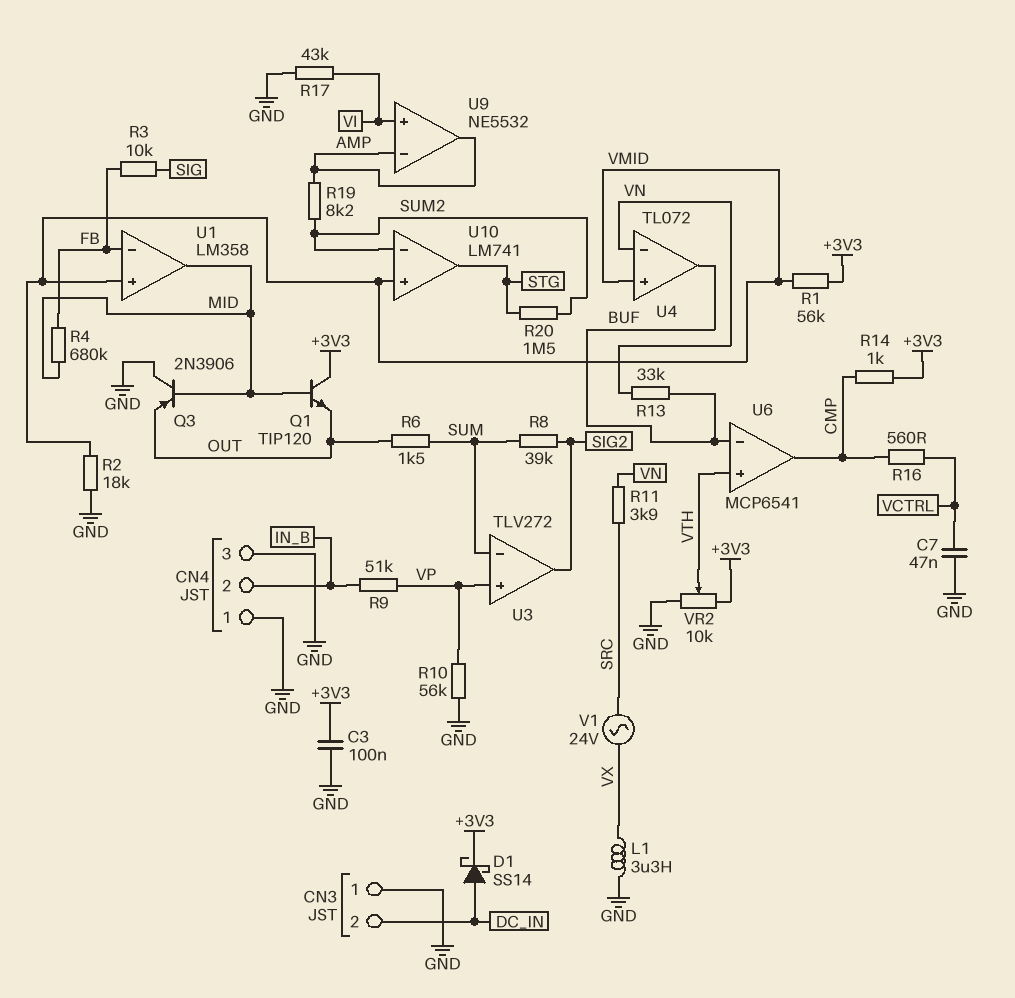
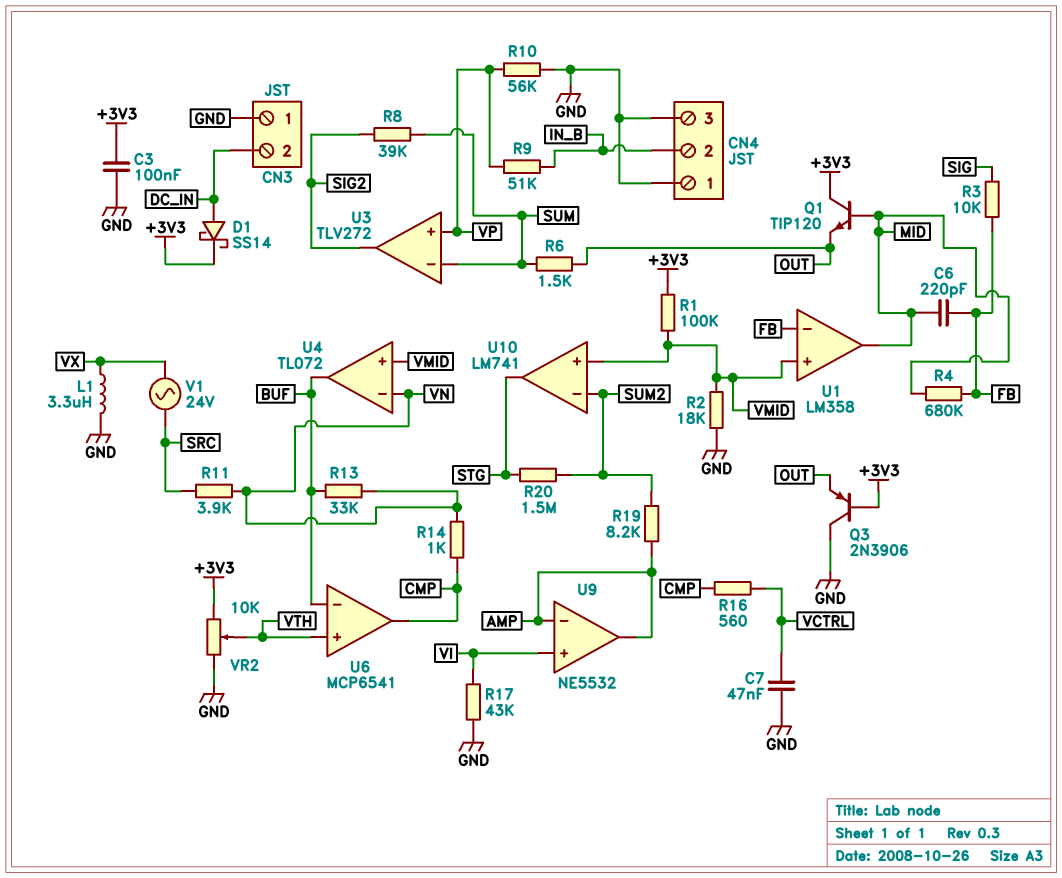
C6: none -> 220pF (FB, MID)
Q3: PNP 2N3906 (B MID, C GND, E OUT) -> PNP 2N3906 (B +3V3, C GND, E OUT)
R1: 56k (+3V3, VMID) -> 100k (+3V3, VMID)
R14: 1k (+3V3, CMP) -> 1k (CMP, VN)

